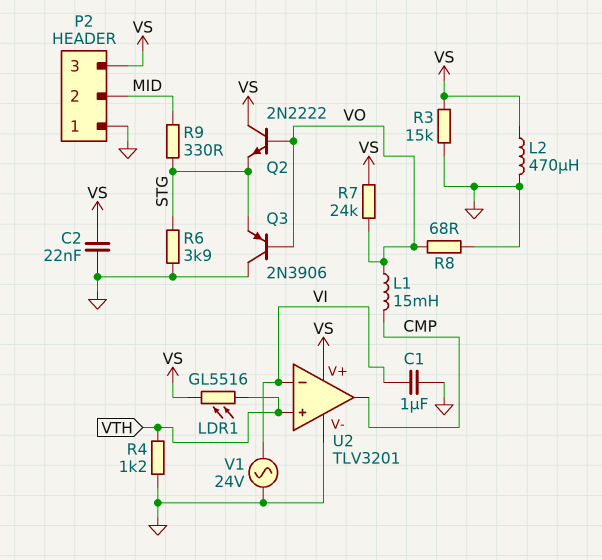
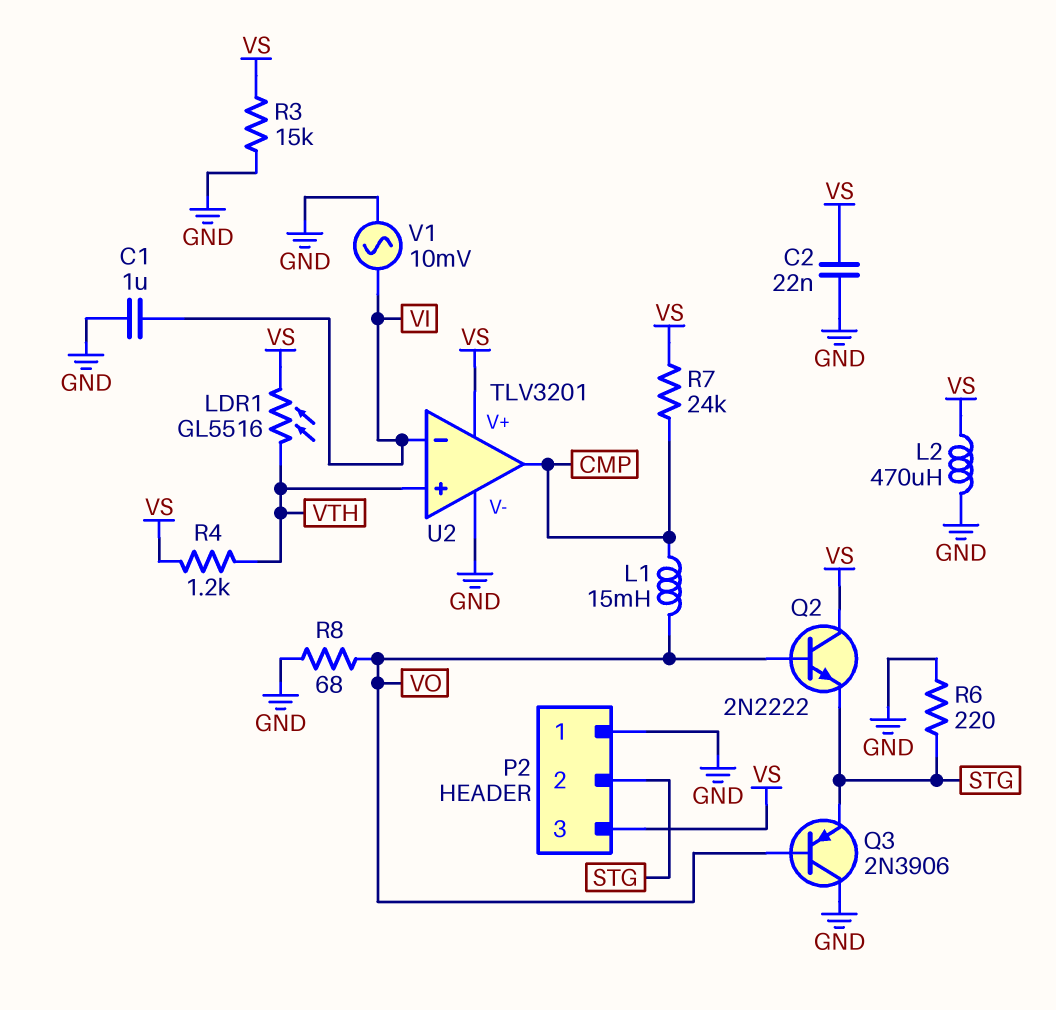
P2 pin 2: MID -> STG
R4: 1.2k (GND, VTH) -> 1.2k (VS, VTH)
R6: 3.9k (GND, STG) -> 220 (GND, STG)
R7: 24k (VO, VS) -> 24k (CMP, VS)
R9: 330 (MID, STG) -> none
V1: AC 24V (GND, VI) -> AC 10mV (GND, VI)

